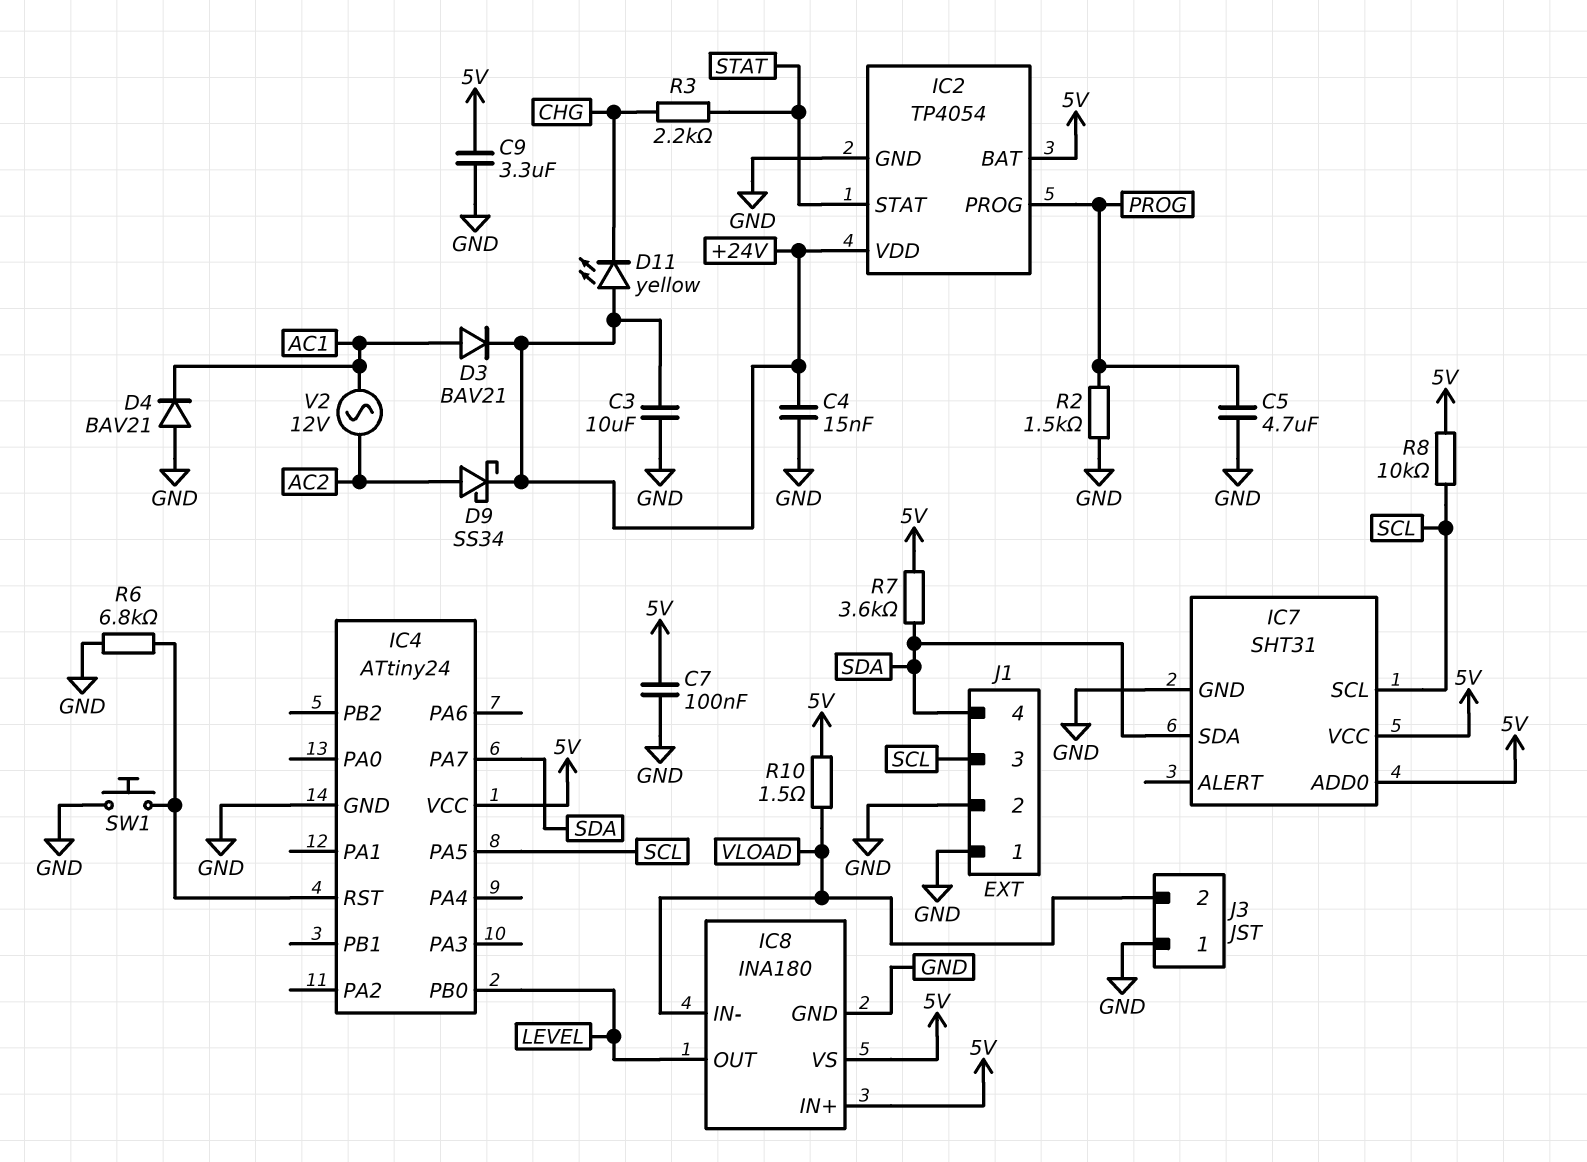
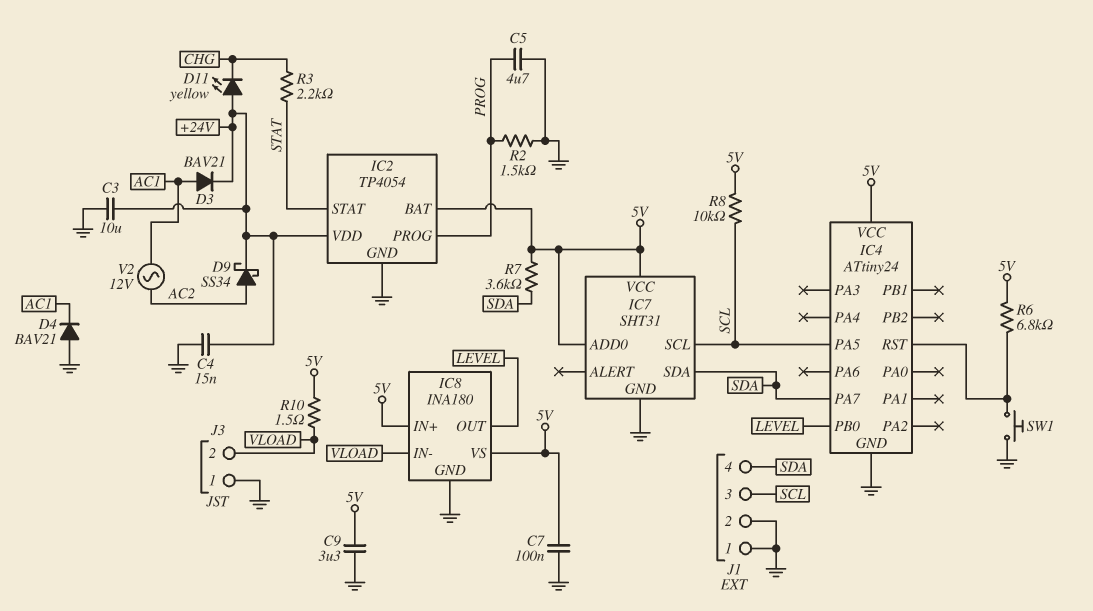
R6: 6.8k (GND, IC4/RST) -> 6.8k (5V, IC4/RST)

